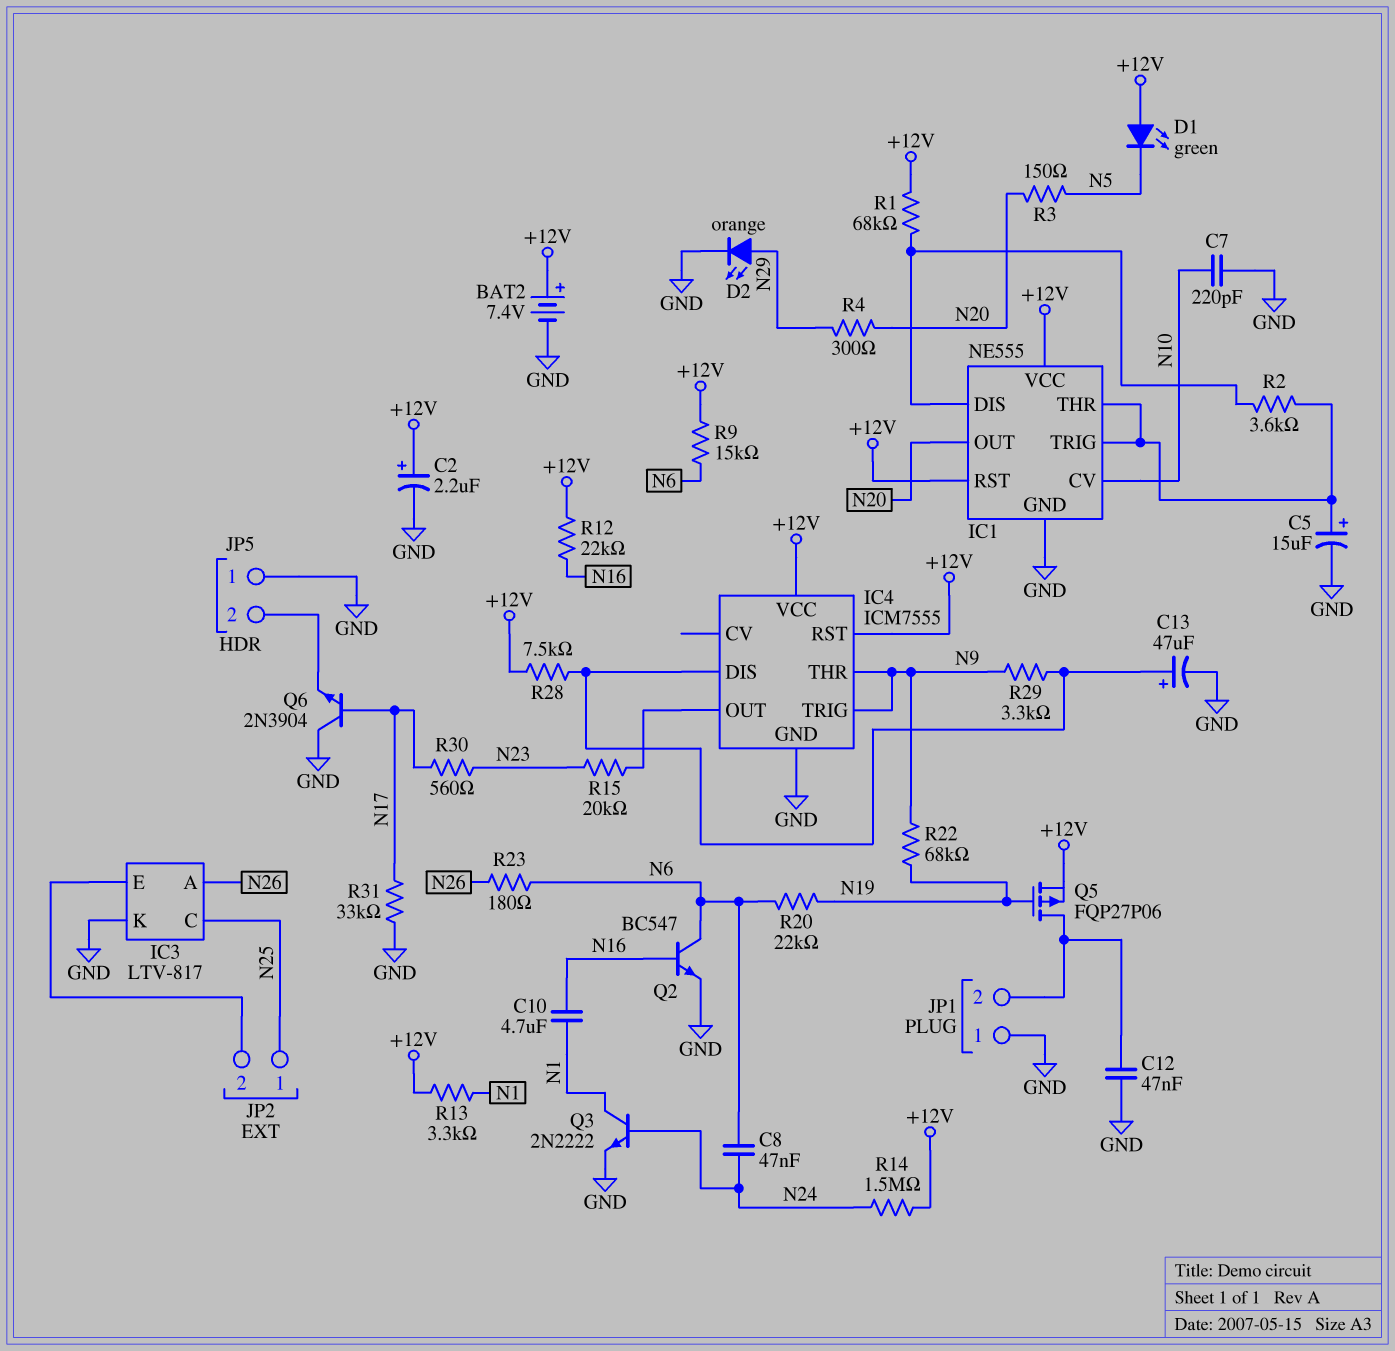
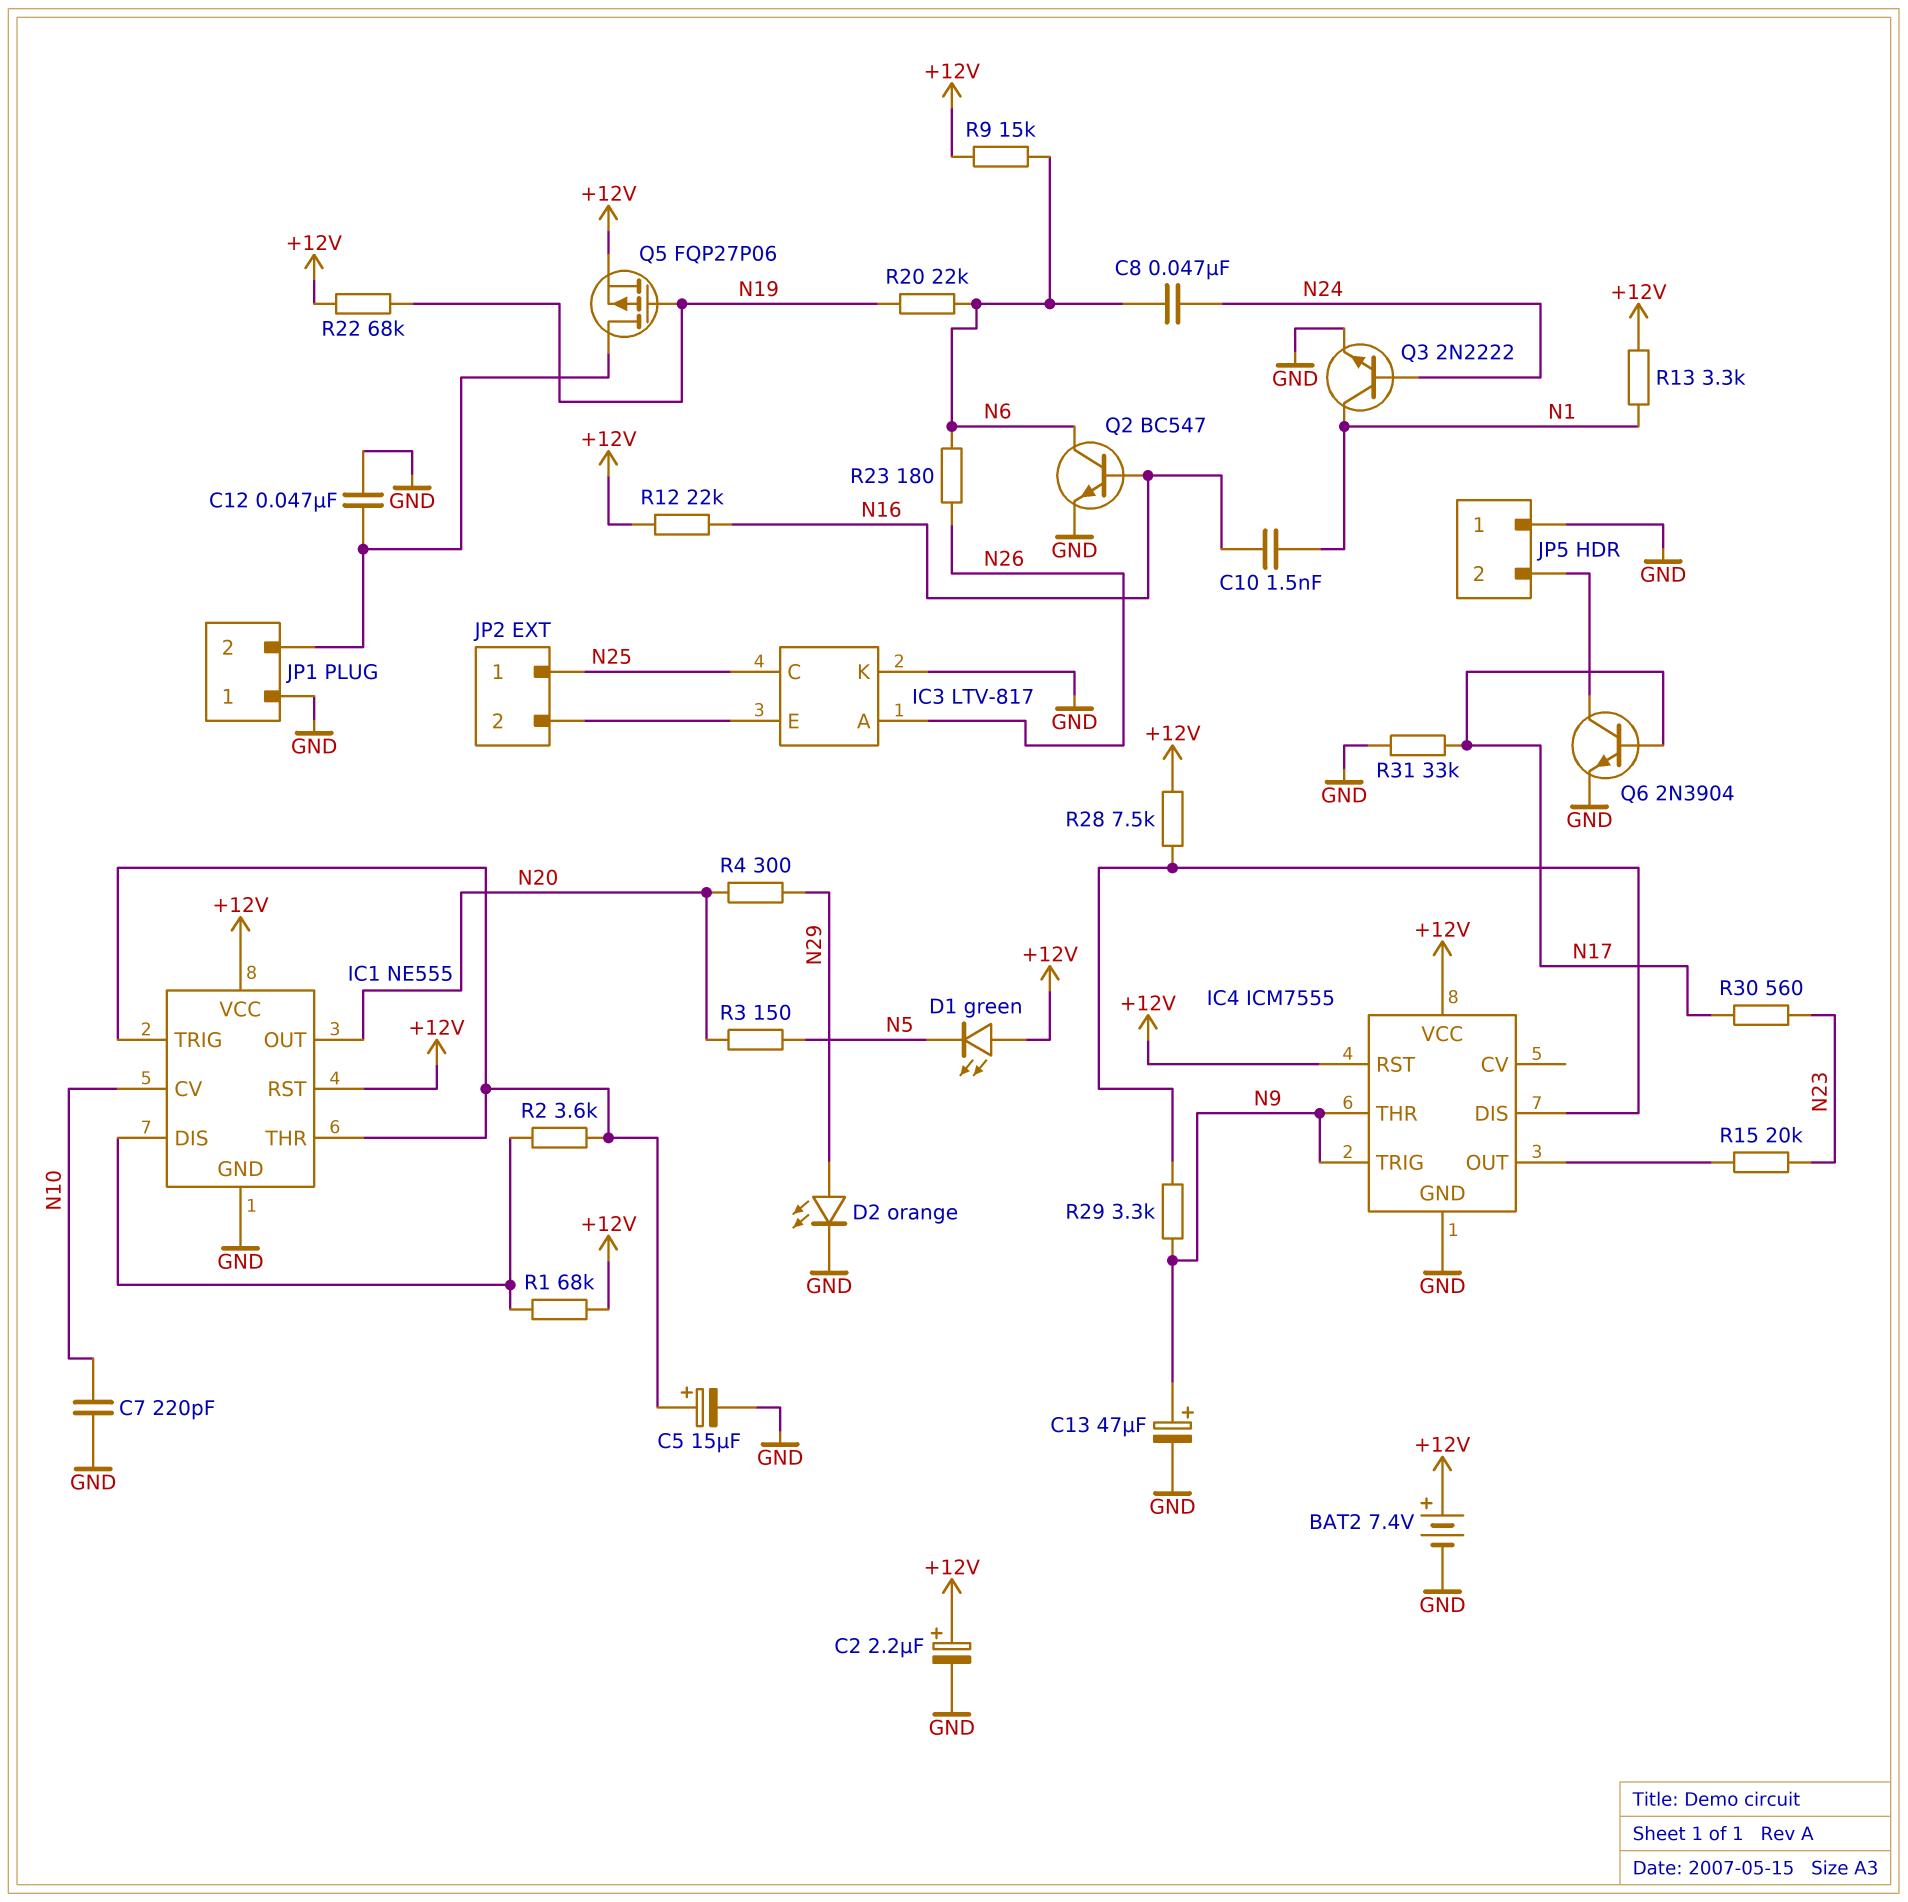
C10: 4.7uF (N1, N16) -> 1.5nF (N1, N16)
C13: 47uF (plus IC4/DIS, minus GND) -> 47uF (plus N9, minus GND)
Q6: NPN 2N3904 (B N17, C GND, E JP5/2) -> NPN 2N3904 (B N17, C JP5/2, E GND)
R14: 1.5M (+12V, N24) -> none
R22: 68k (N9, N19) -> 68k (+12V, N19)

